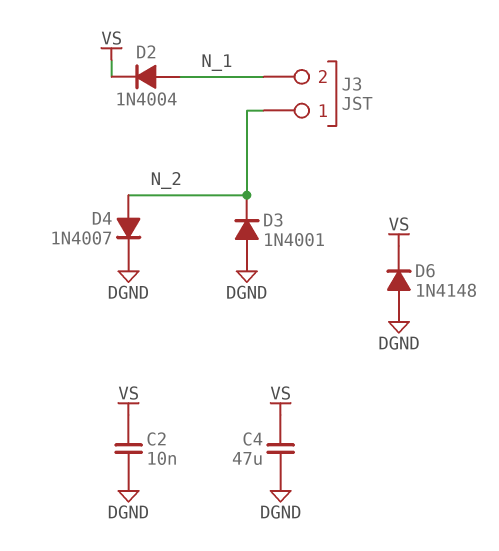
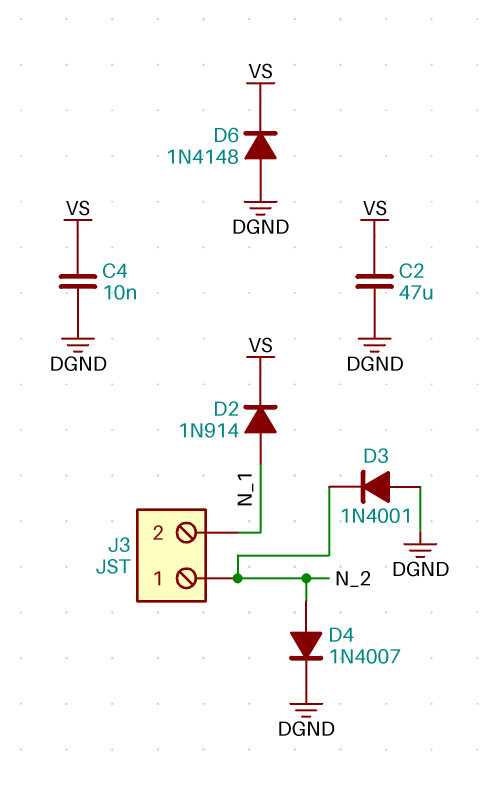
C2: 10nF (DGND, VS) -> 47uF (DGND, VS)
C4: 47uF (DGND, VS) -> 10nF (DGND, VS)
D2: diode 1N4004 (A N_1, K VS) -> diode 1N914 (A N_1, K VS)

